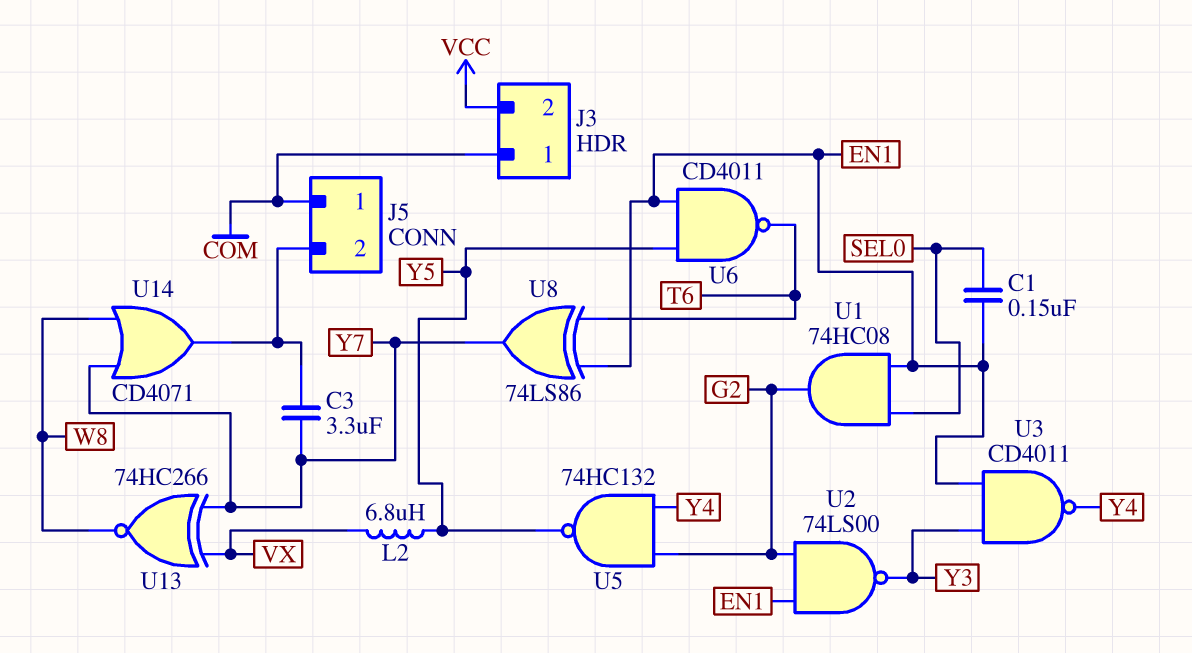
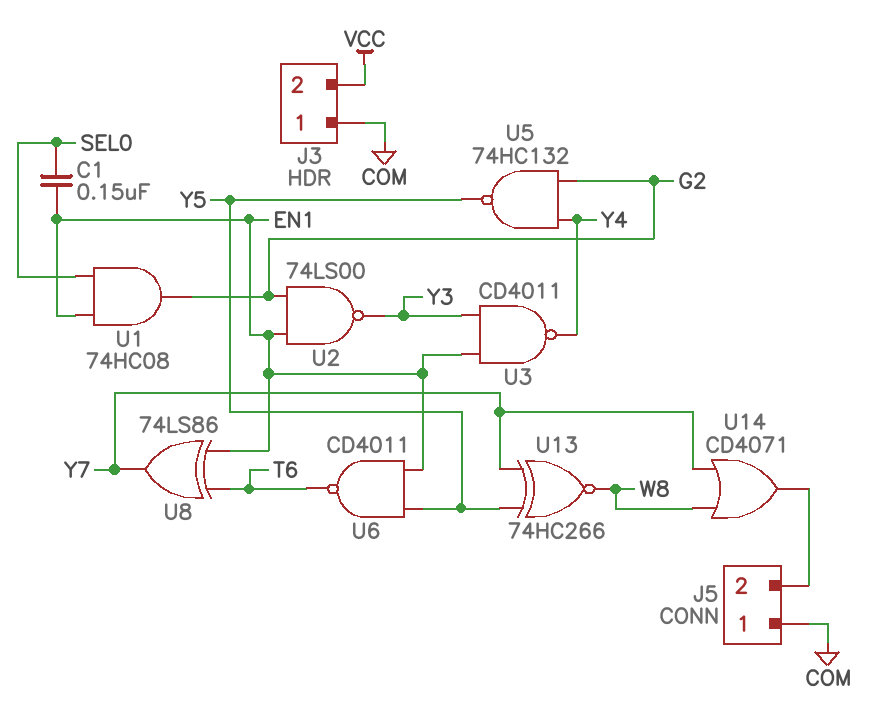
C3: 3.3uF (J5/2, Y7) -> none
L2: 6.8uH (VX, Y5) -> none
U13: XNOR 74HC266 (in VX, in Y7, out W8) -> XNOR 74HC266 (in Y5, in Y7, out W8)

